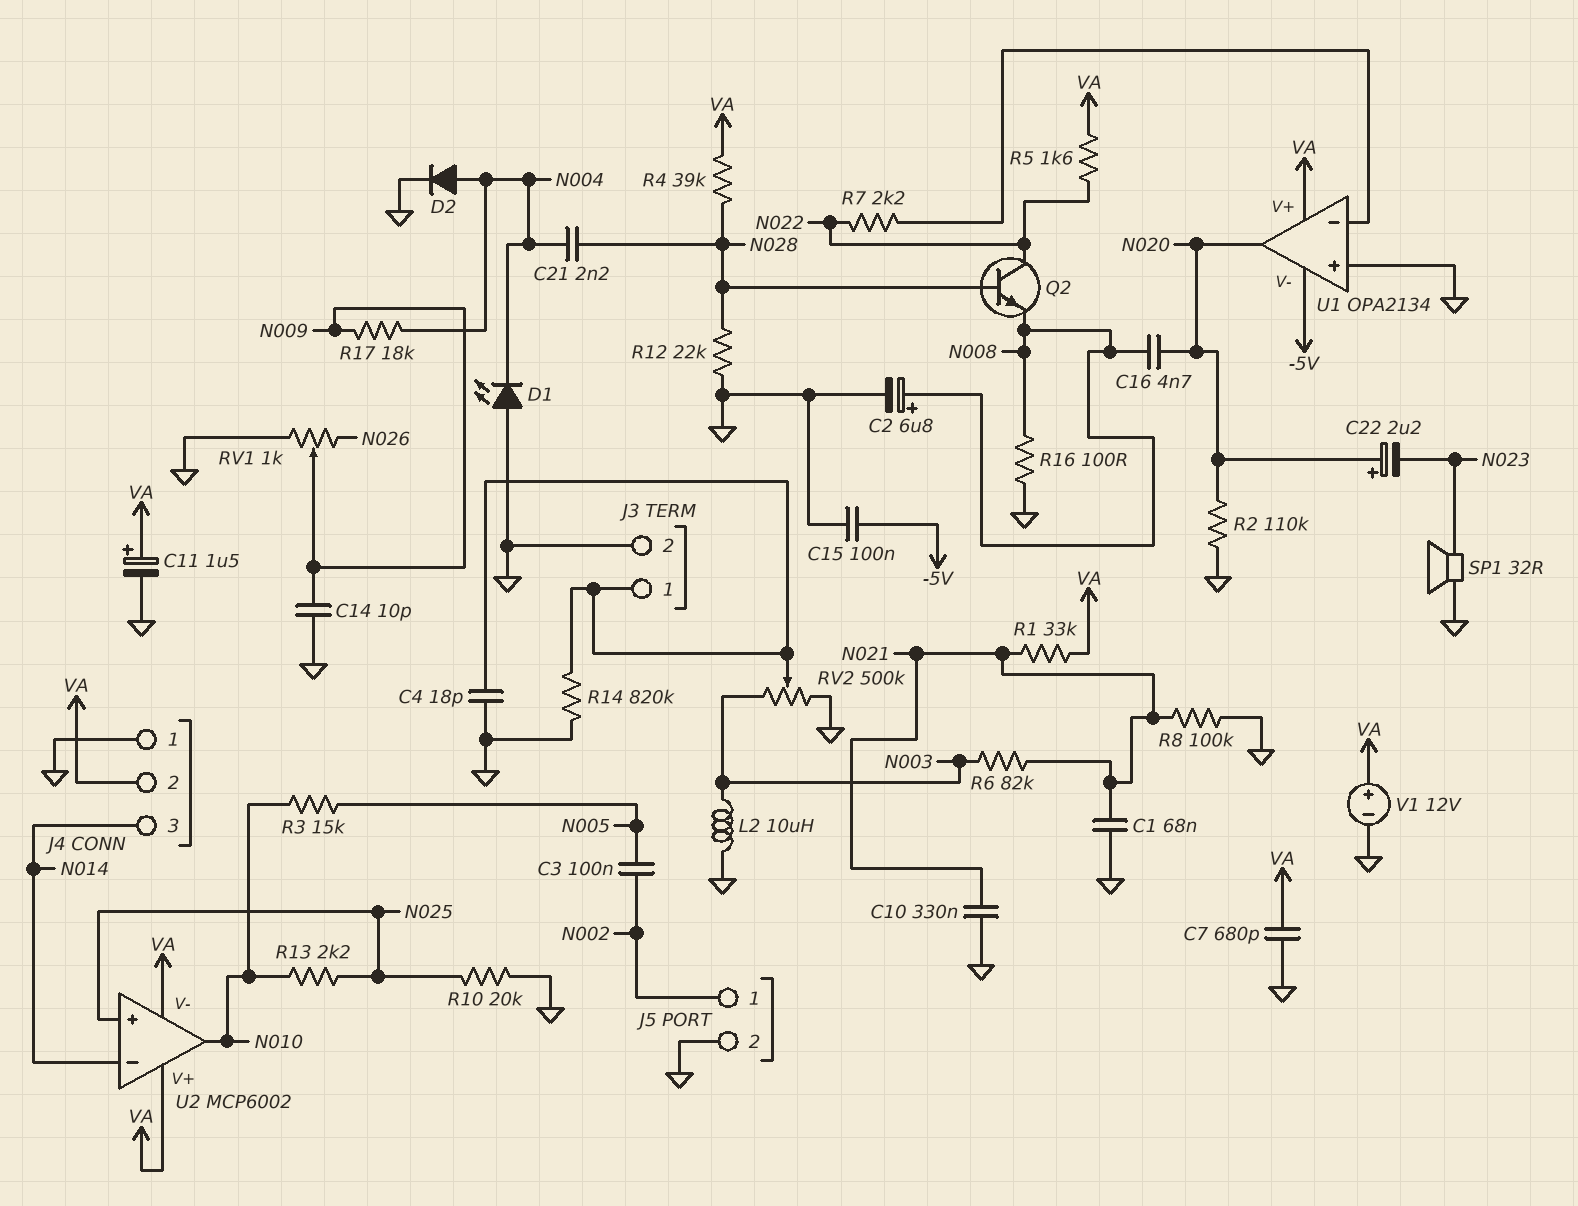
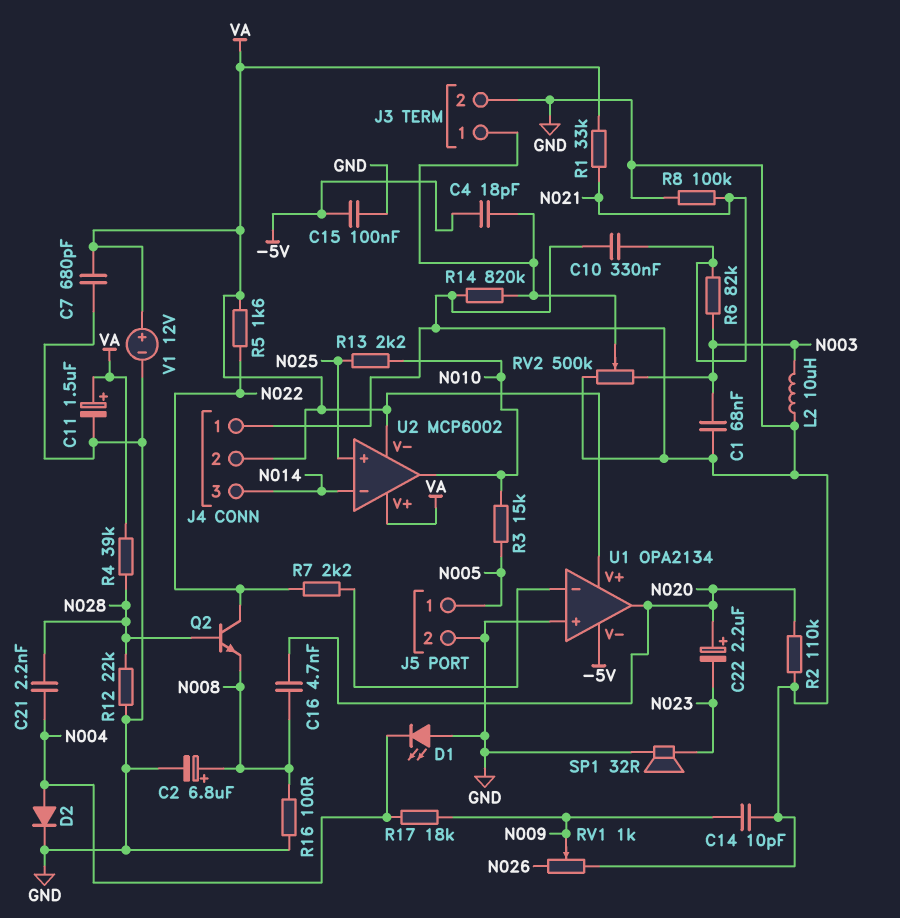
C1: 68nF (GND, N021) -> 68nF (GND, N003)
C3: 100nF (N002, N005) -> none
C4: 18pF (GND, J3/1) -> 18pF (-5V, J3/1)
J5 pin 1: N002 -> N005
R10: 20k (GND, N025) -> none

